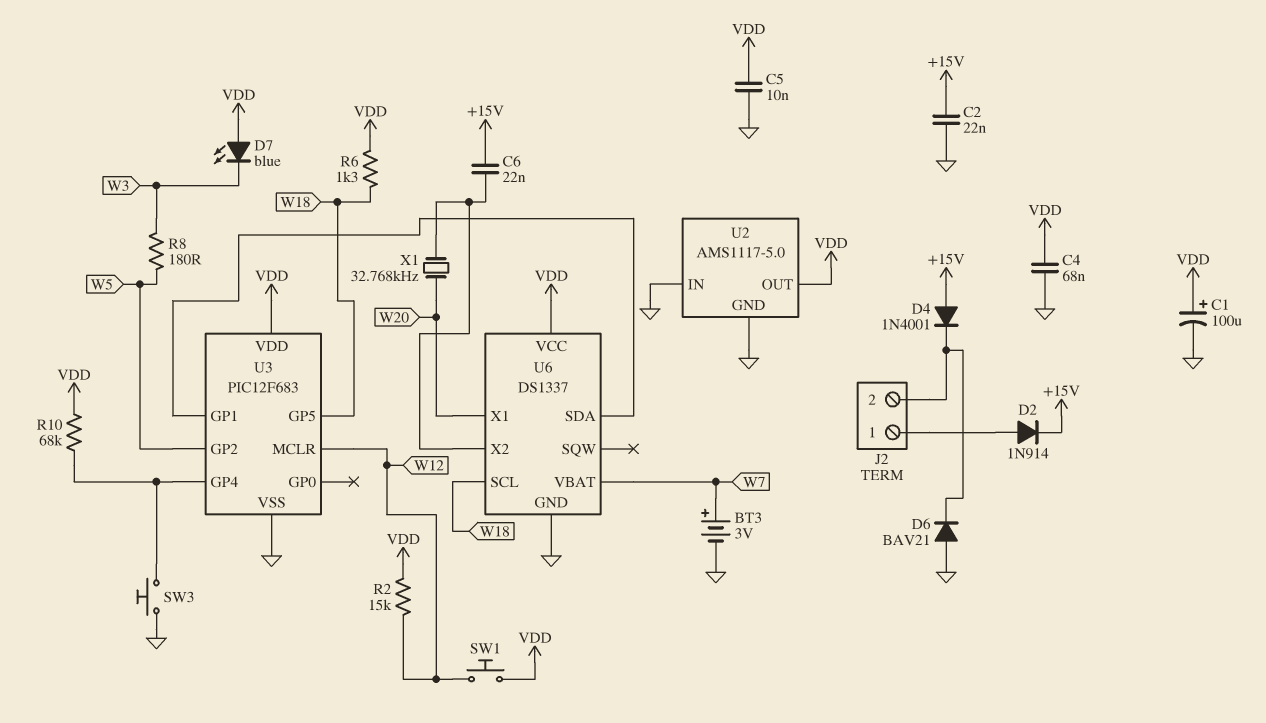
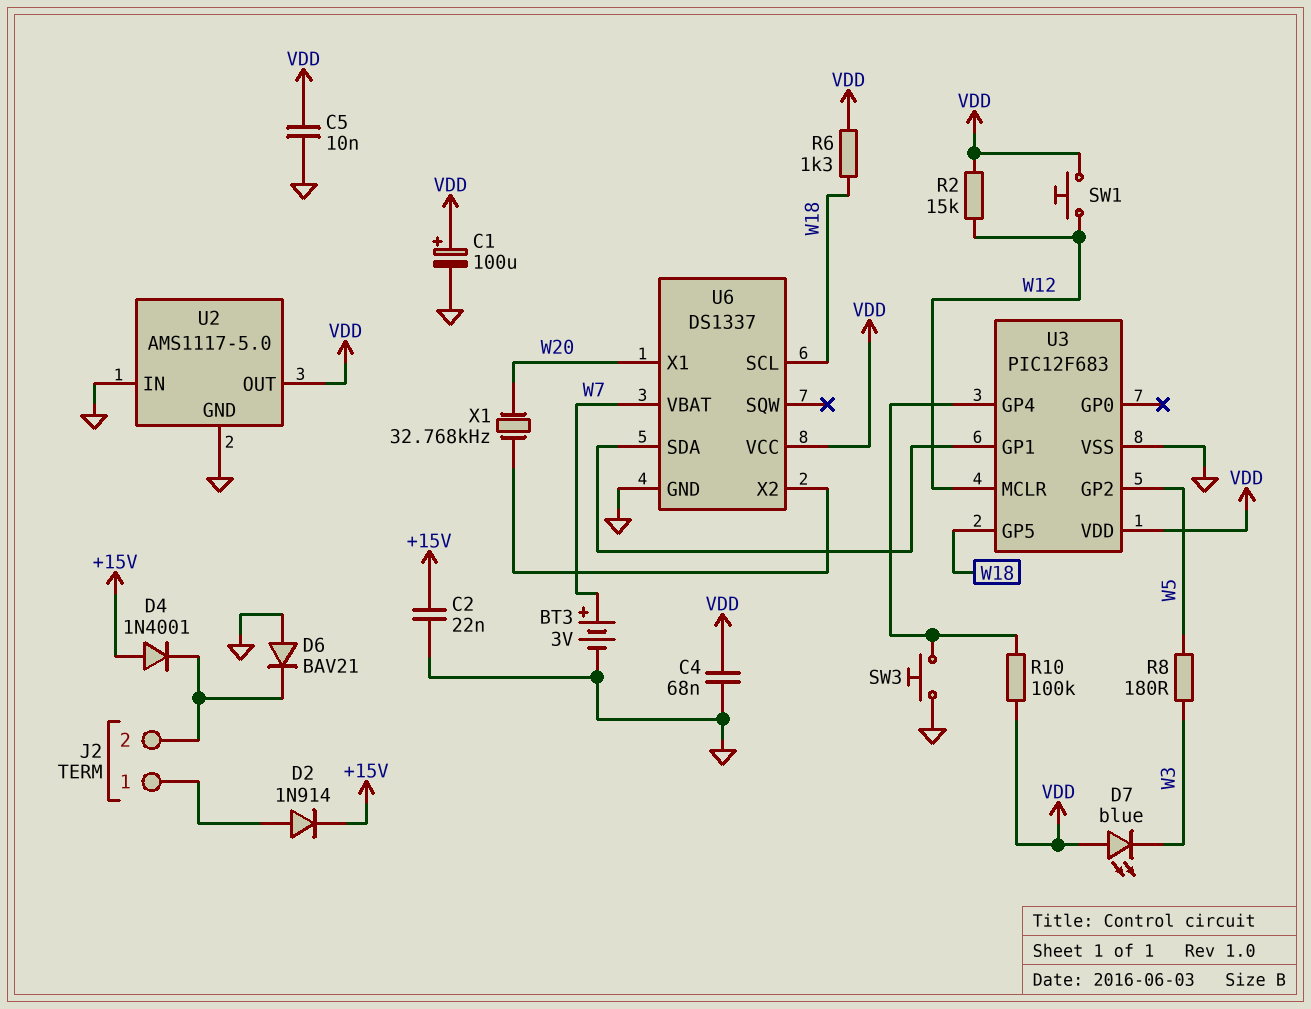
C6: 22nF (+15V, U6/X2) -> none
R10: 68k (U3/GP4, VDD) -> 100k (U3/GP4, VDD)

